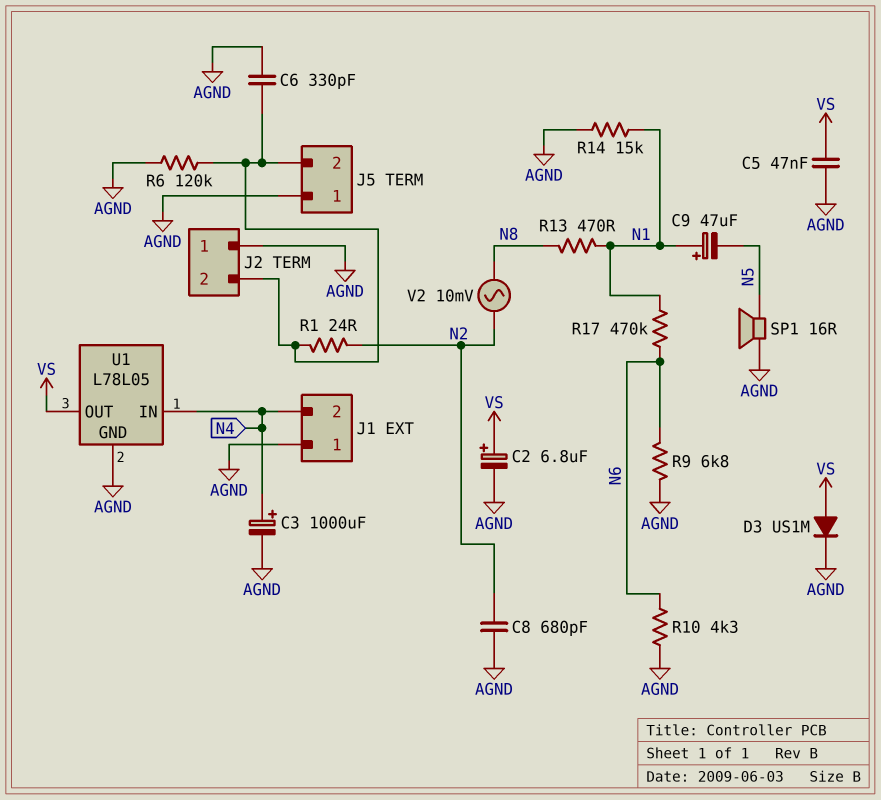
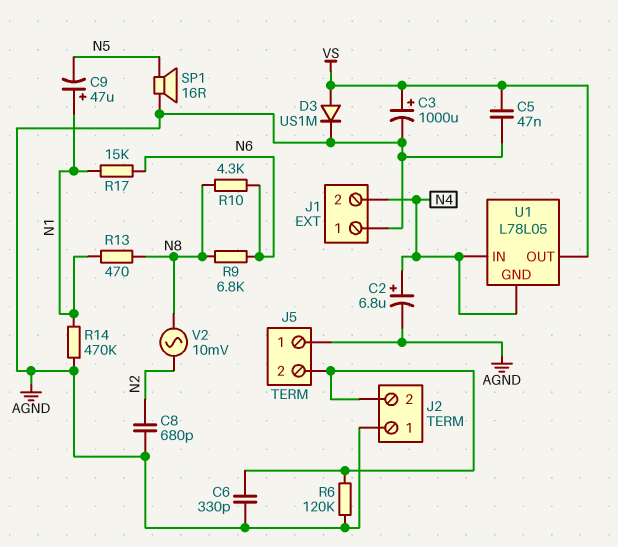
C2: 6.8uF (plus VS, minus AGND) -> 6.8uF (plus N4, minus AGND)
C3: 1000uF (plus N4, minus AGND) -> 1000uF (plus VS, minus AGND)
R1: 24 (J2/2, N2) -> none
R9: 6.8k (AGND, N6) -> 6.8k (N6, N8)
R10: 4.3k (AGND, N6) -> 4.3k (N6, N8)
R14: 15k (AGND, N1) -> 470k (AGND, N1)
R17: 470k (N1, N6) -> 15k (N1, N6)
U1 pin GND: AGND -> N4

